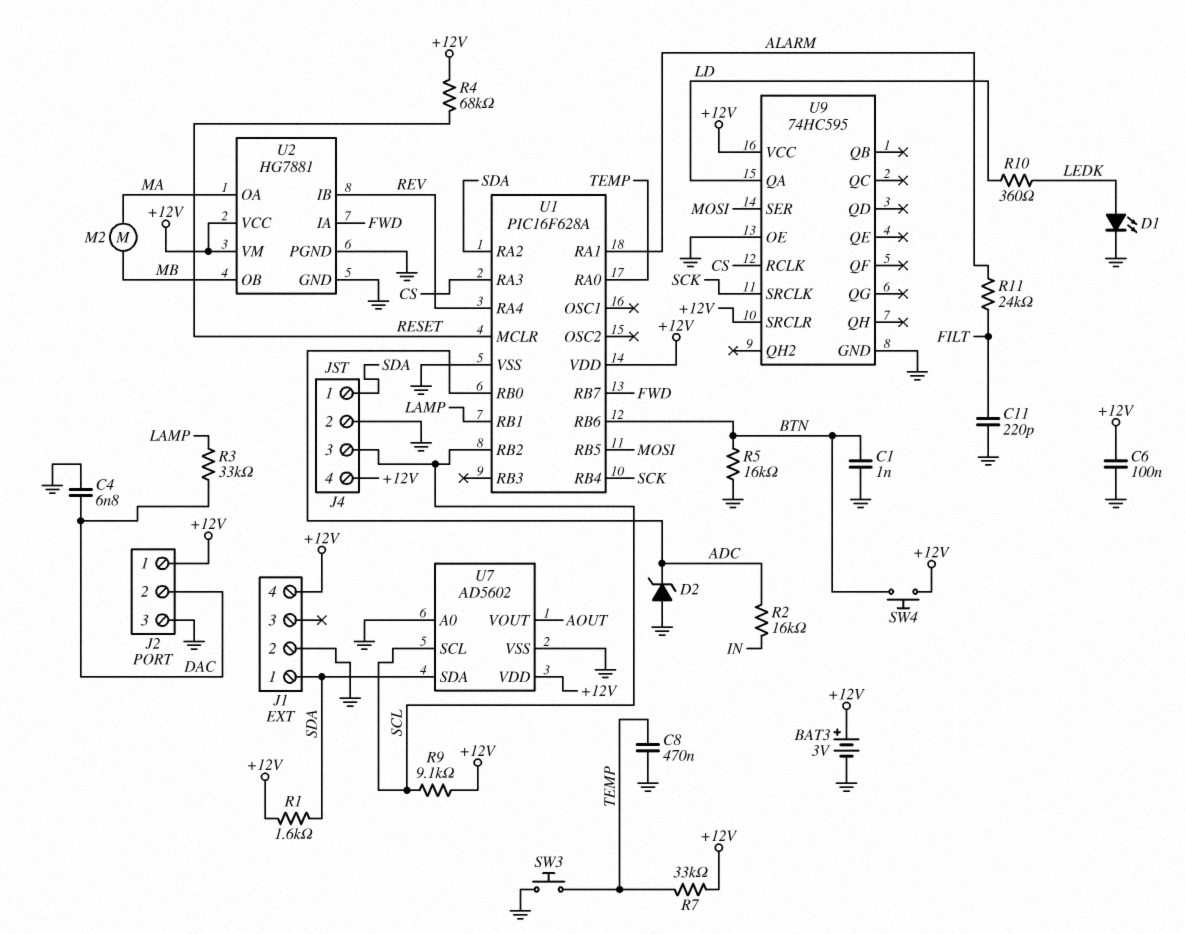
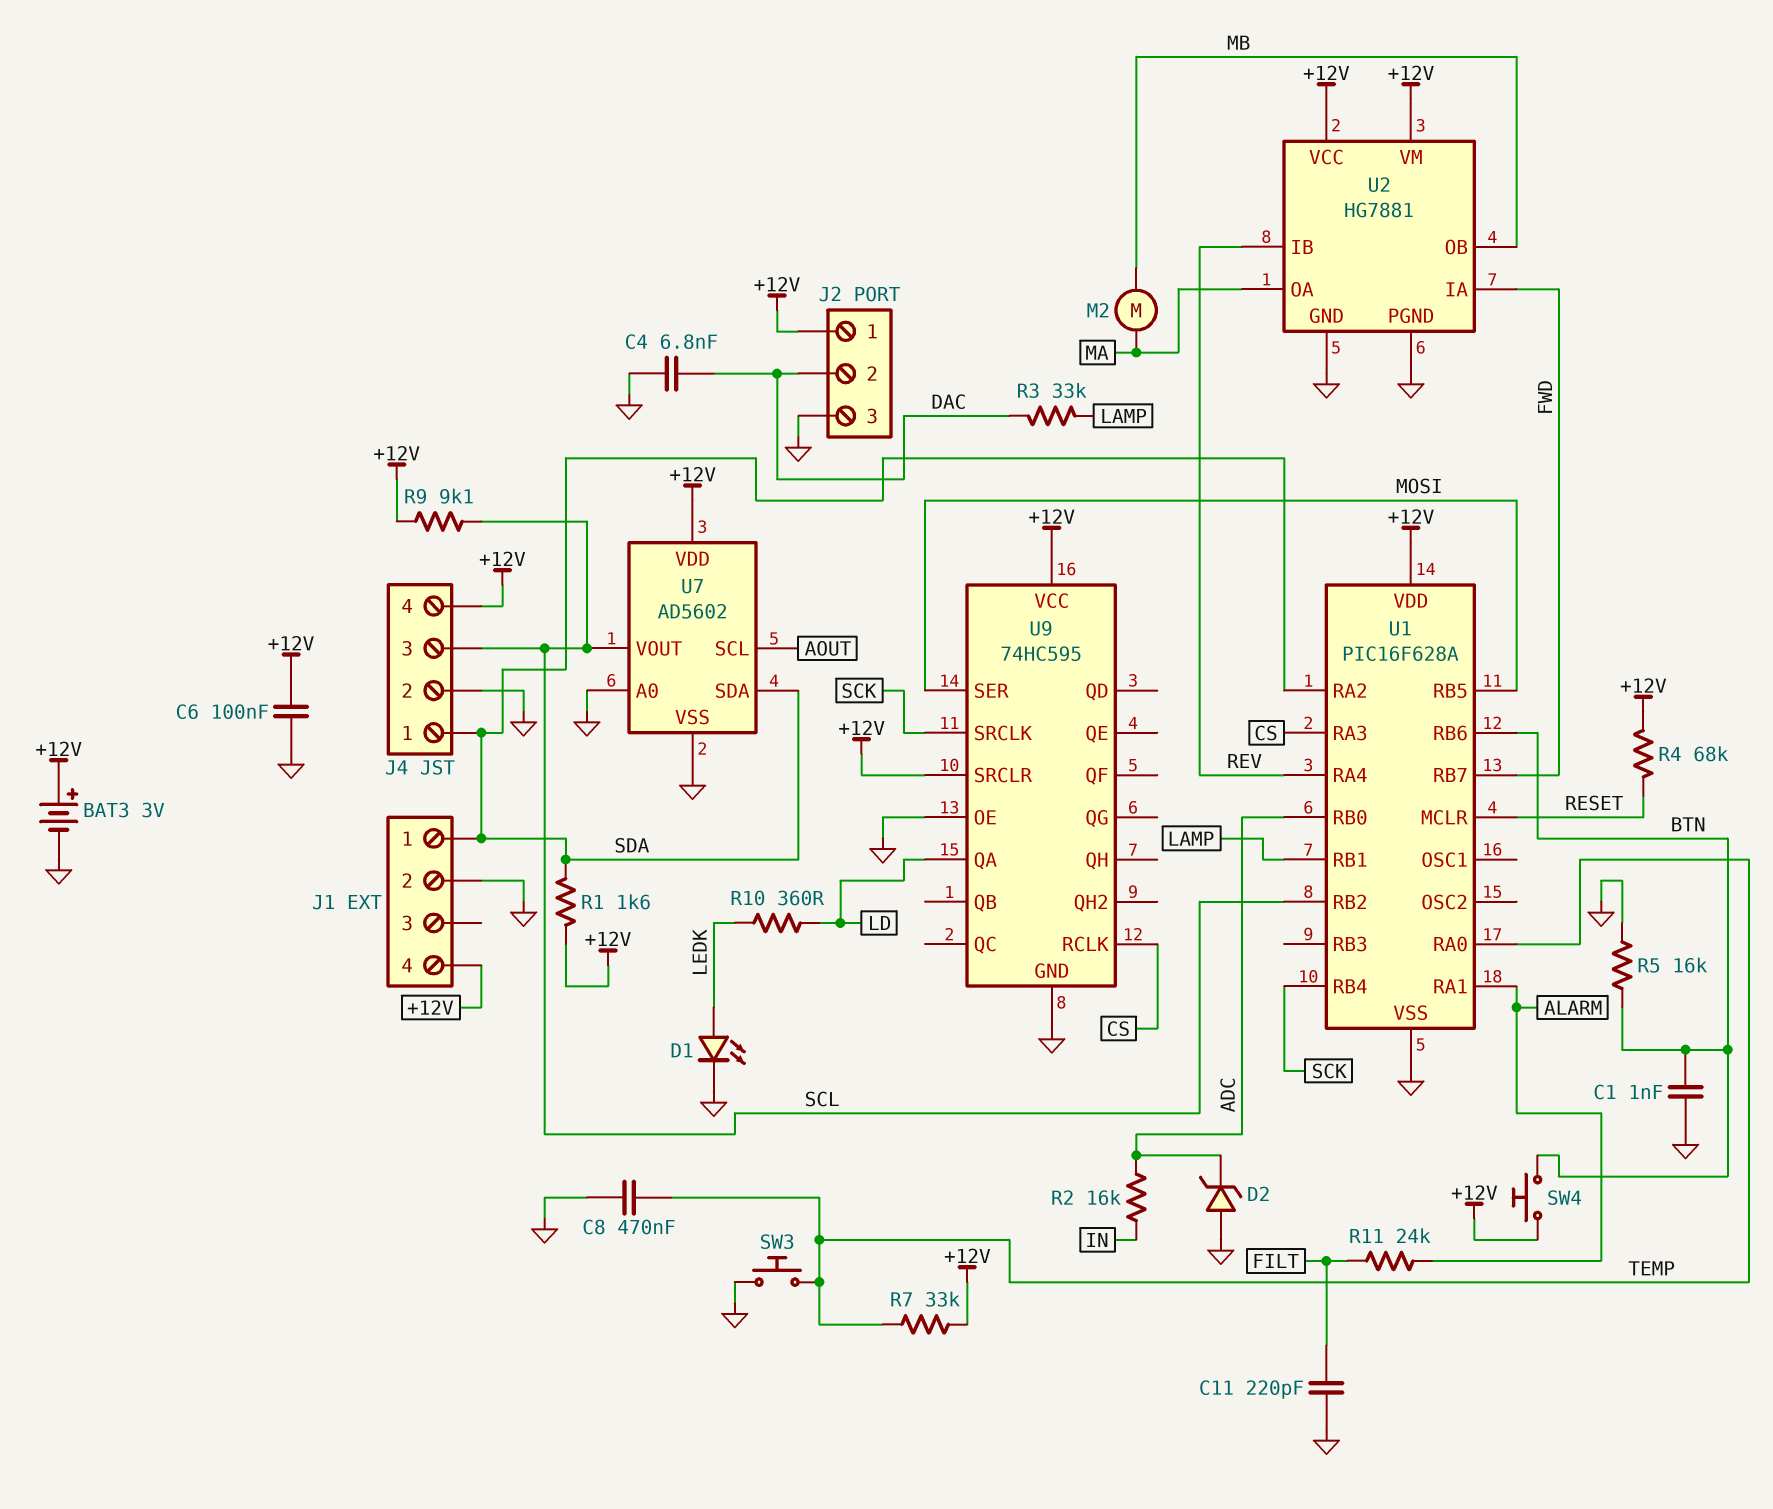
U7 pin SCL: SCL -> AOUT
U7 pin VOUT: AOUT -> SCL

